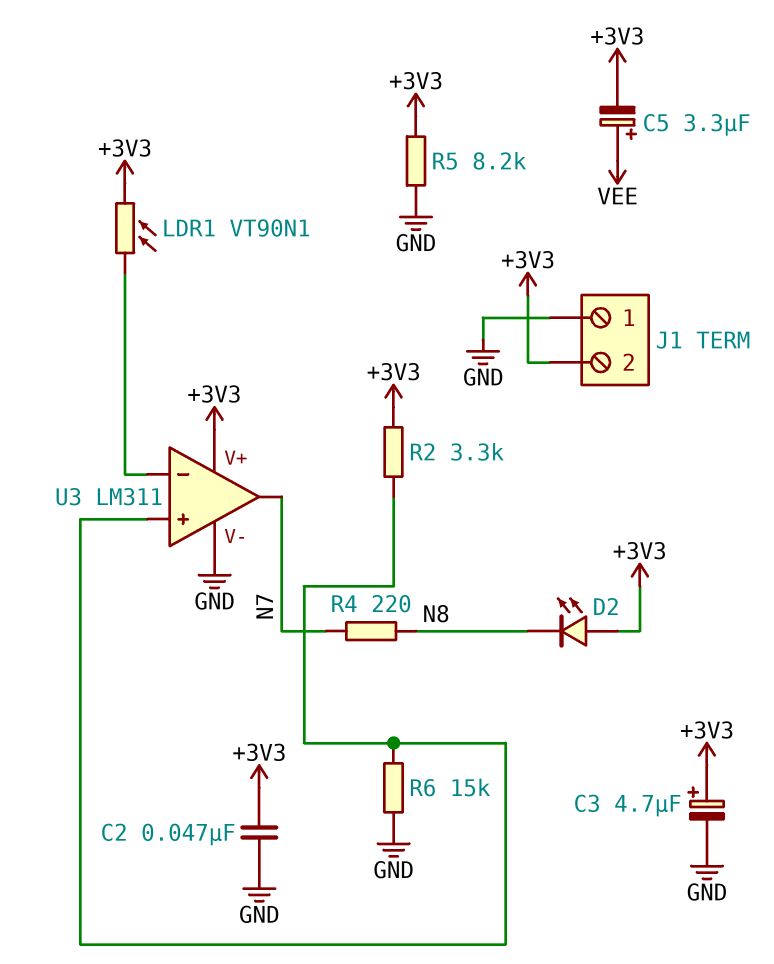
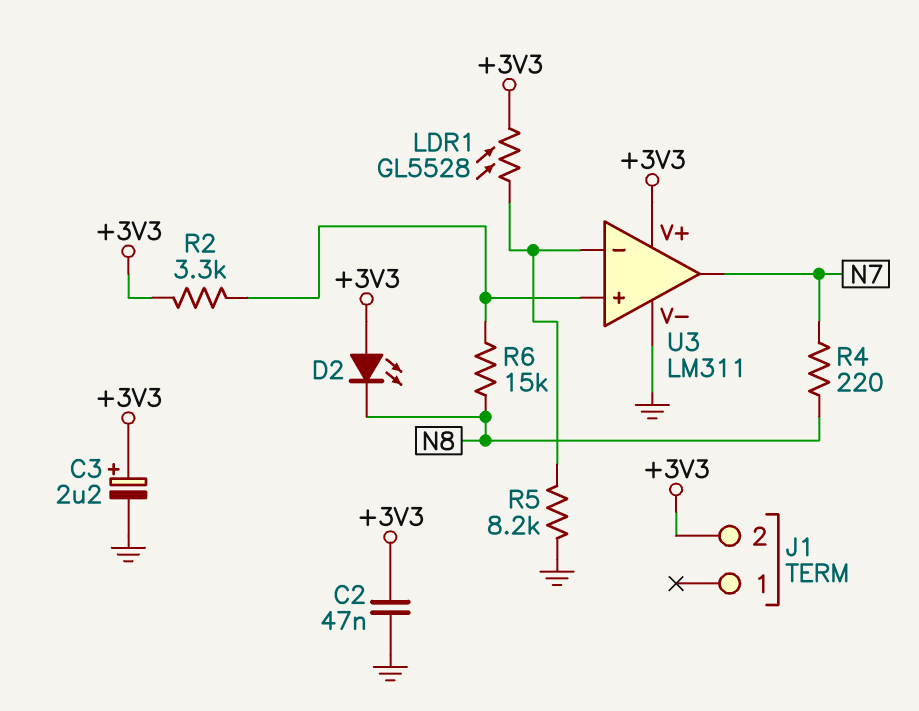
C3: 4.7uF (plus +3V3, minus GND) -> 2.2uF (plus +3V3, minus GND)
C5: 3.3uF (plus VEE, minus +3V3) -> none
J1 pin 1: GND -> none
LDR1: VT90N1 (+3V3, U3/in-) -> GL5528 (+3V3, U3/in-)
R5: 8.2k (+3V3, GND) -> 8.2k (GND, U3/in-)
R6: 15k (GND, U3/in+) -> 15k (N8, U3/in+)

